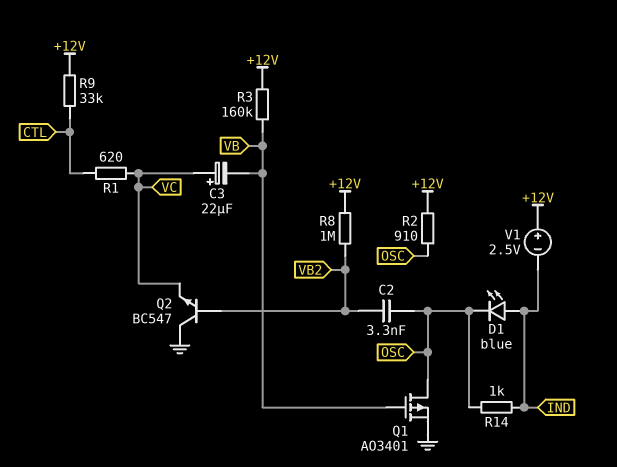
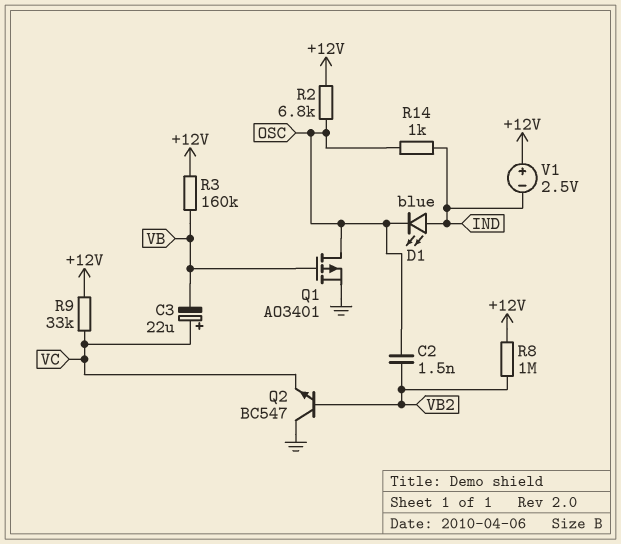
C2: 3.3nF (OSC, VB2) -> 1.5nF (OSC, VB2)
R1: 620 (CTL, VC) -> none
R2: 910 (+12V, OSC) -> 6.8k (+12V, OSC)
R9: 33k (+12V, CTL) -> 33k (+12V, VC)

